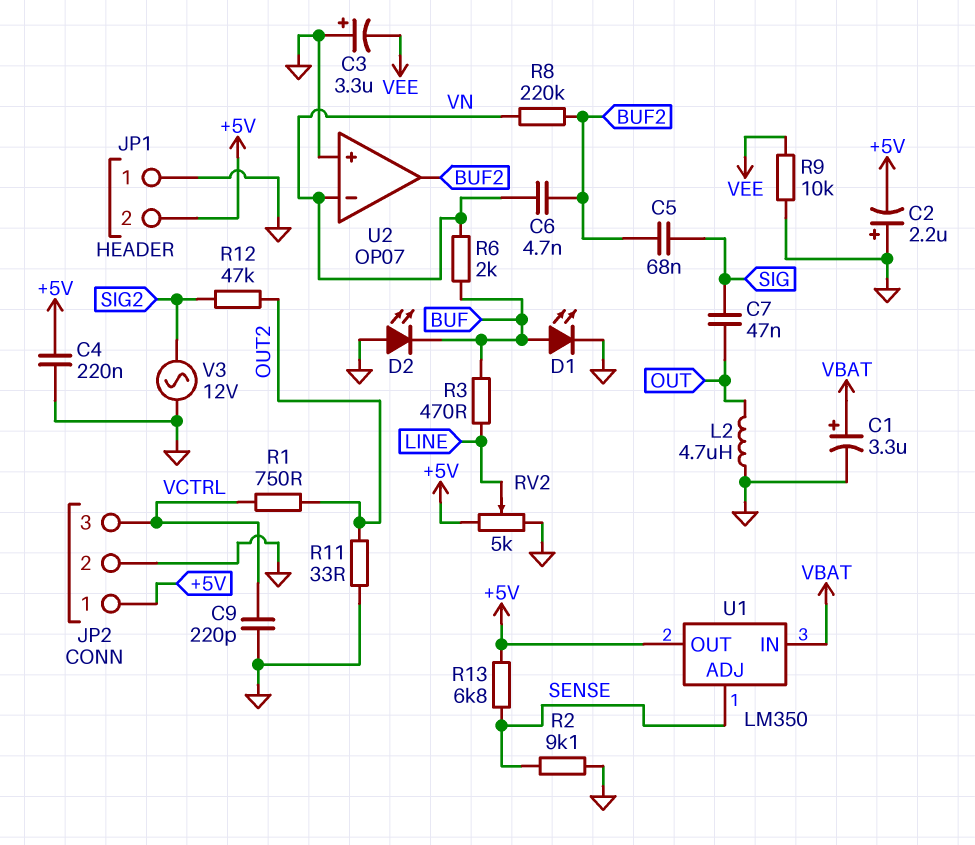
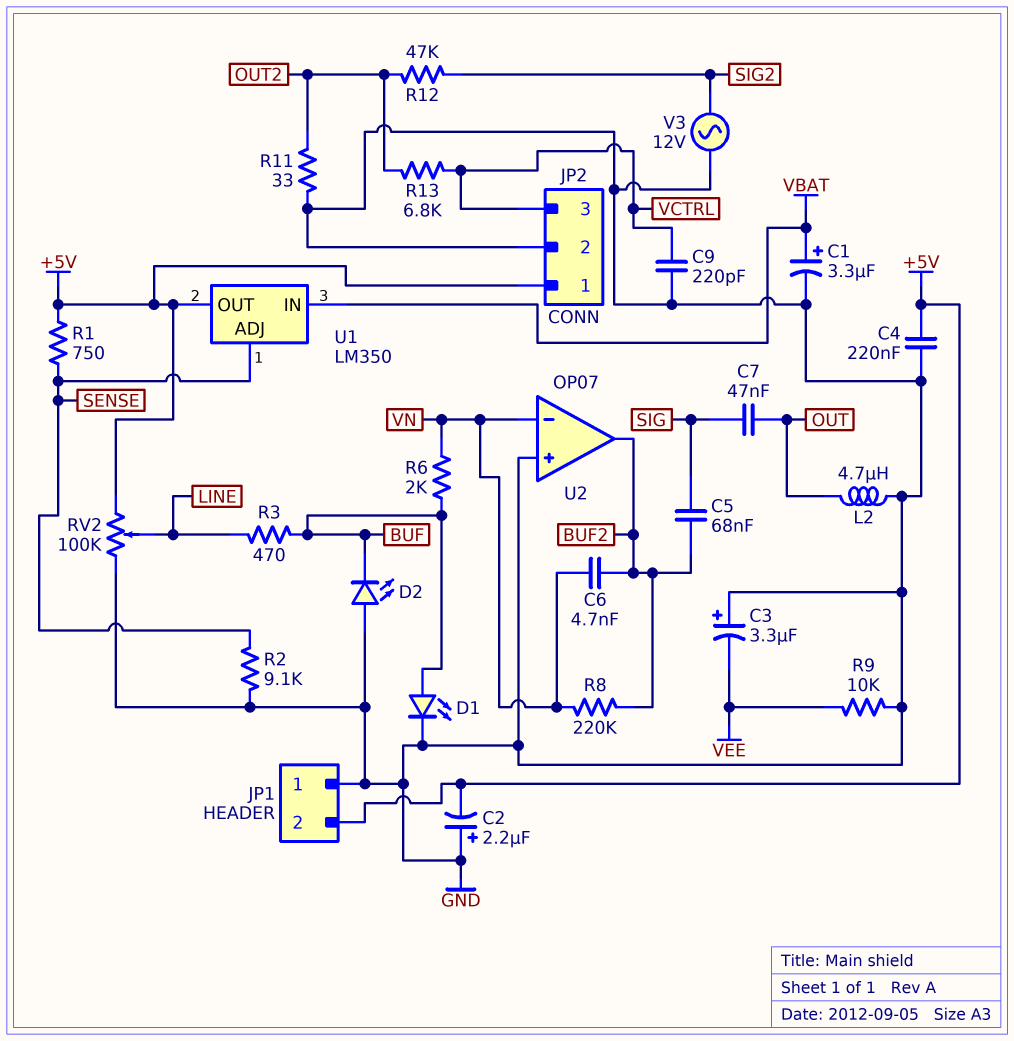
R1: 750 (OUT2, VCTRL) -> 750 (+5V, SENSE)
R13: 6.8k (+5V, SENSE) -> 6.8k (OUT2, VCTRL)
RV2: 5k (+5V, GND, wiper LINE) -> 100k (+5V, GND, wiper LINE)

